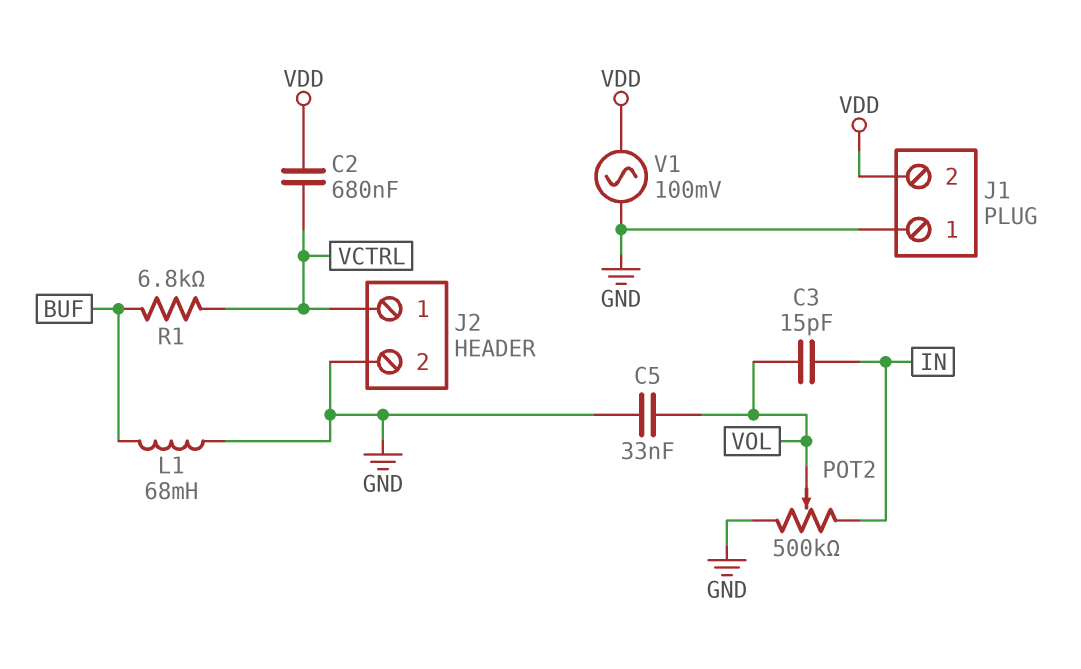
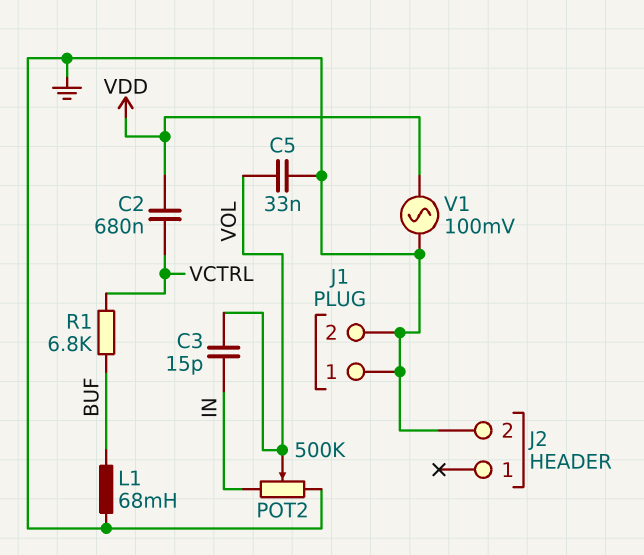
J1 pin 2: VDD -> GND
J2 pin 1: VCTRL -> none

